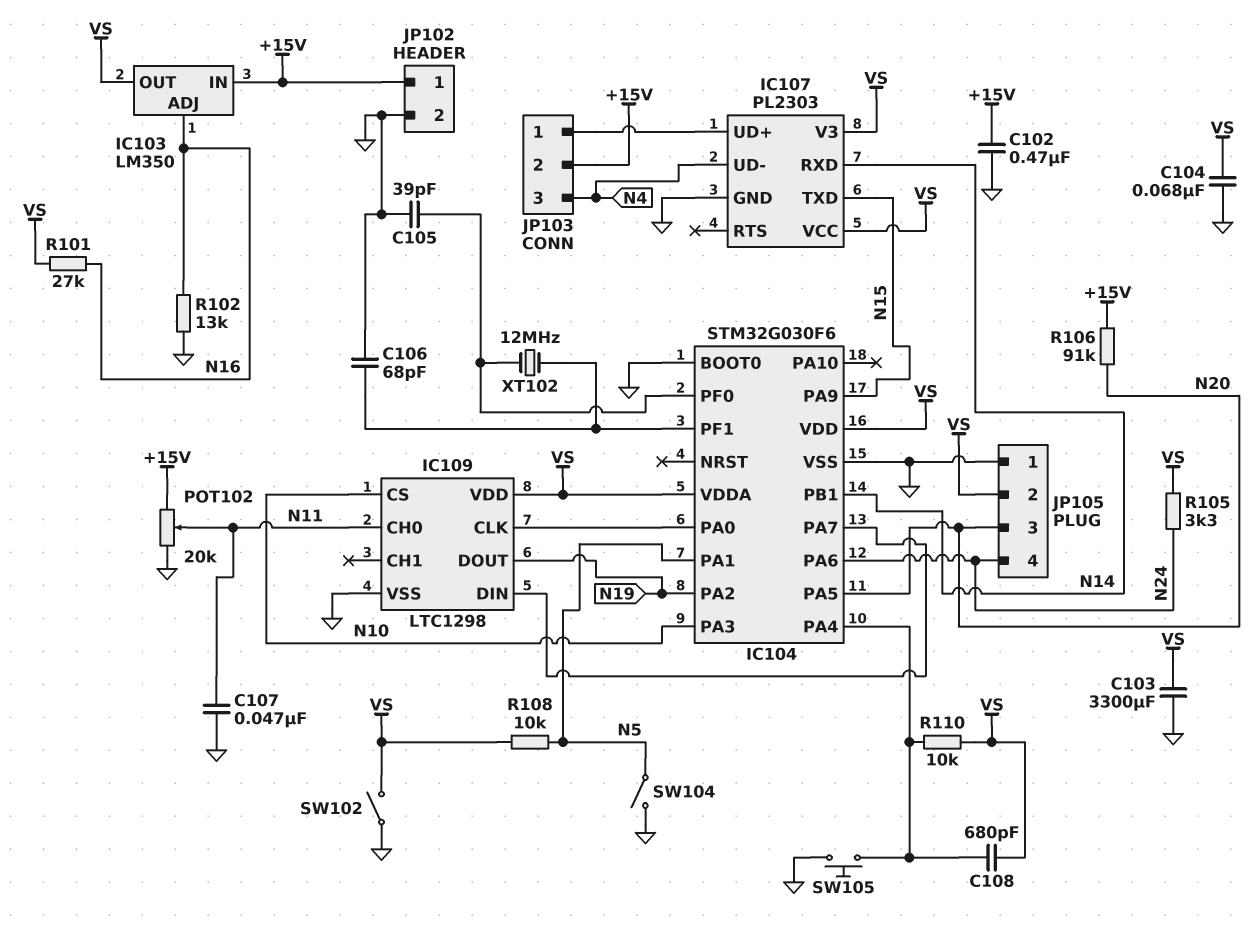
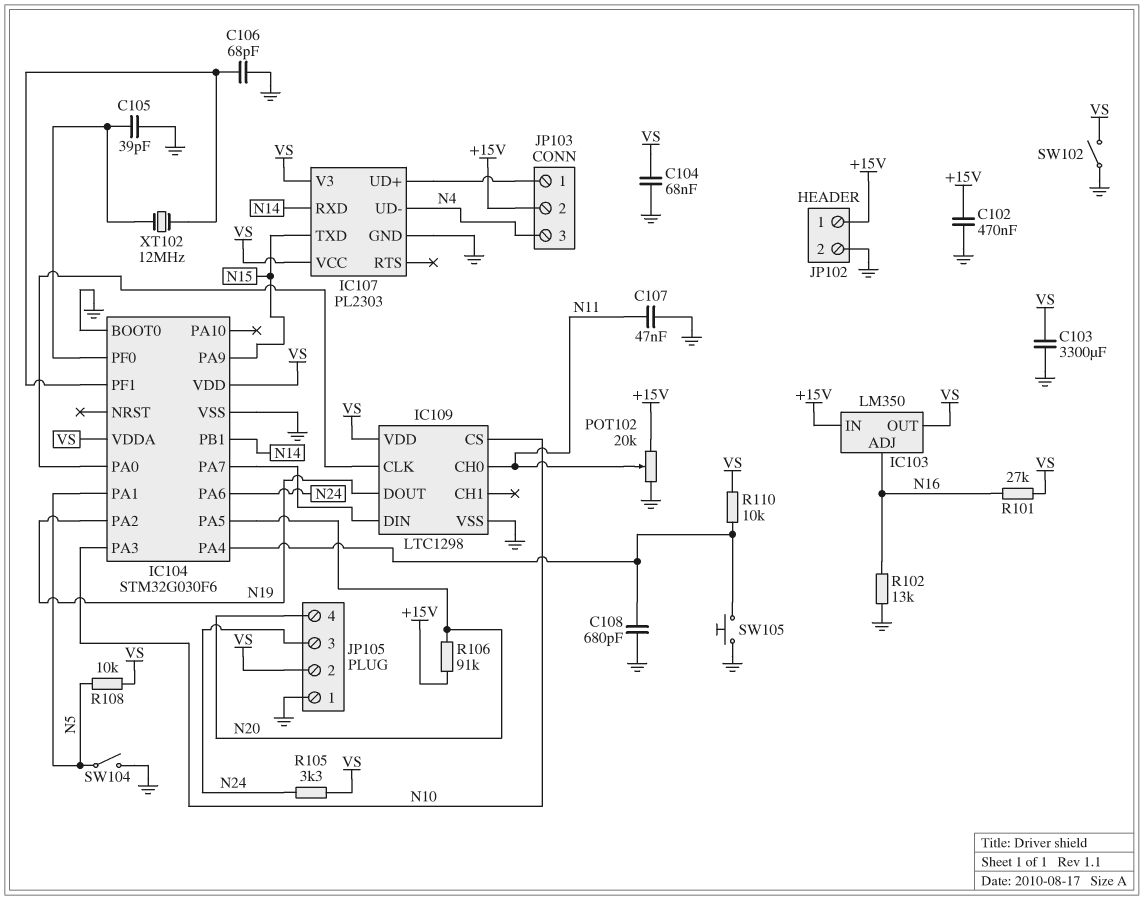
C108: 680pF (IC104/PA4, VS) -> 680pF (GND, IC104/PA4)
JP105 pin 3: N20 -> N24
JP105 pin 4: N24 -> N20

